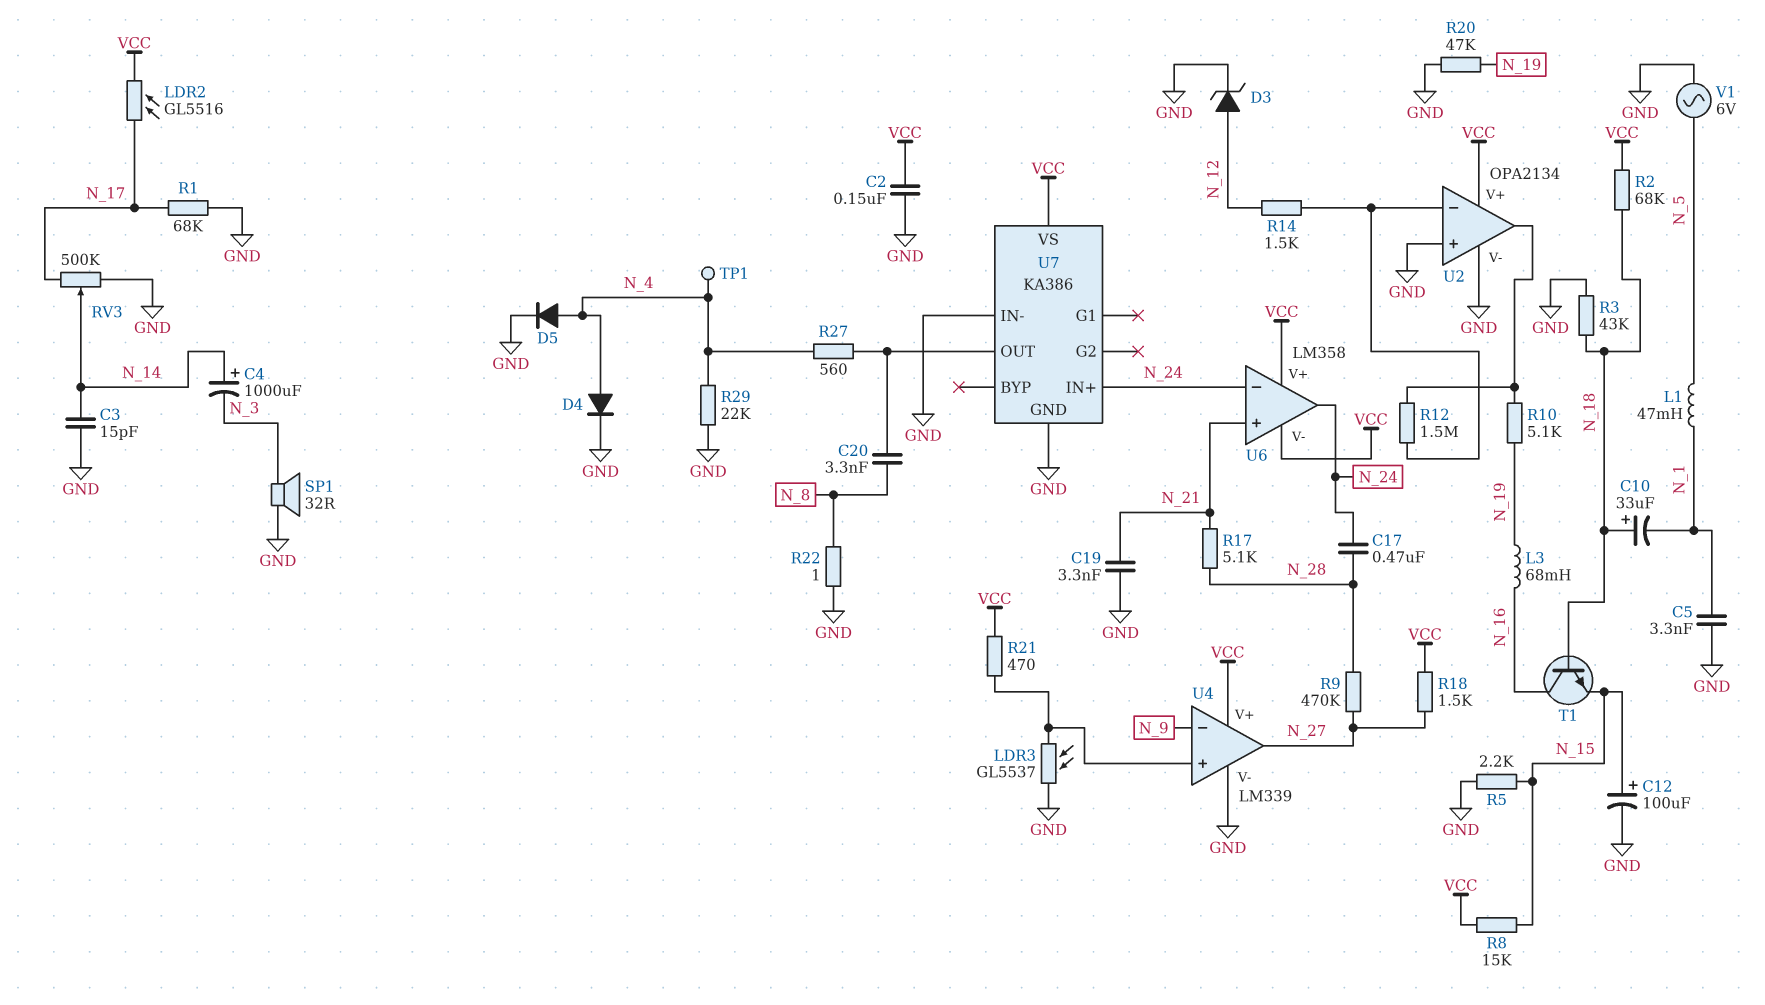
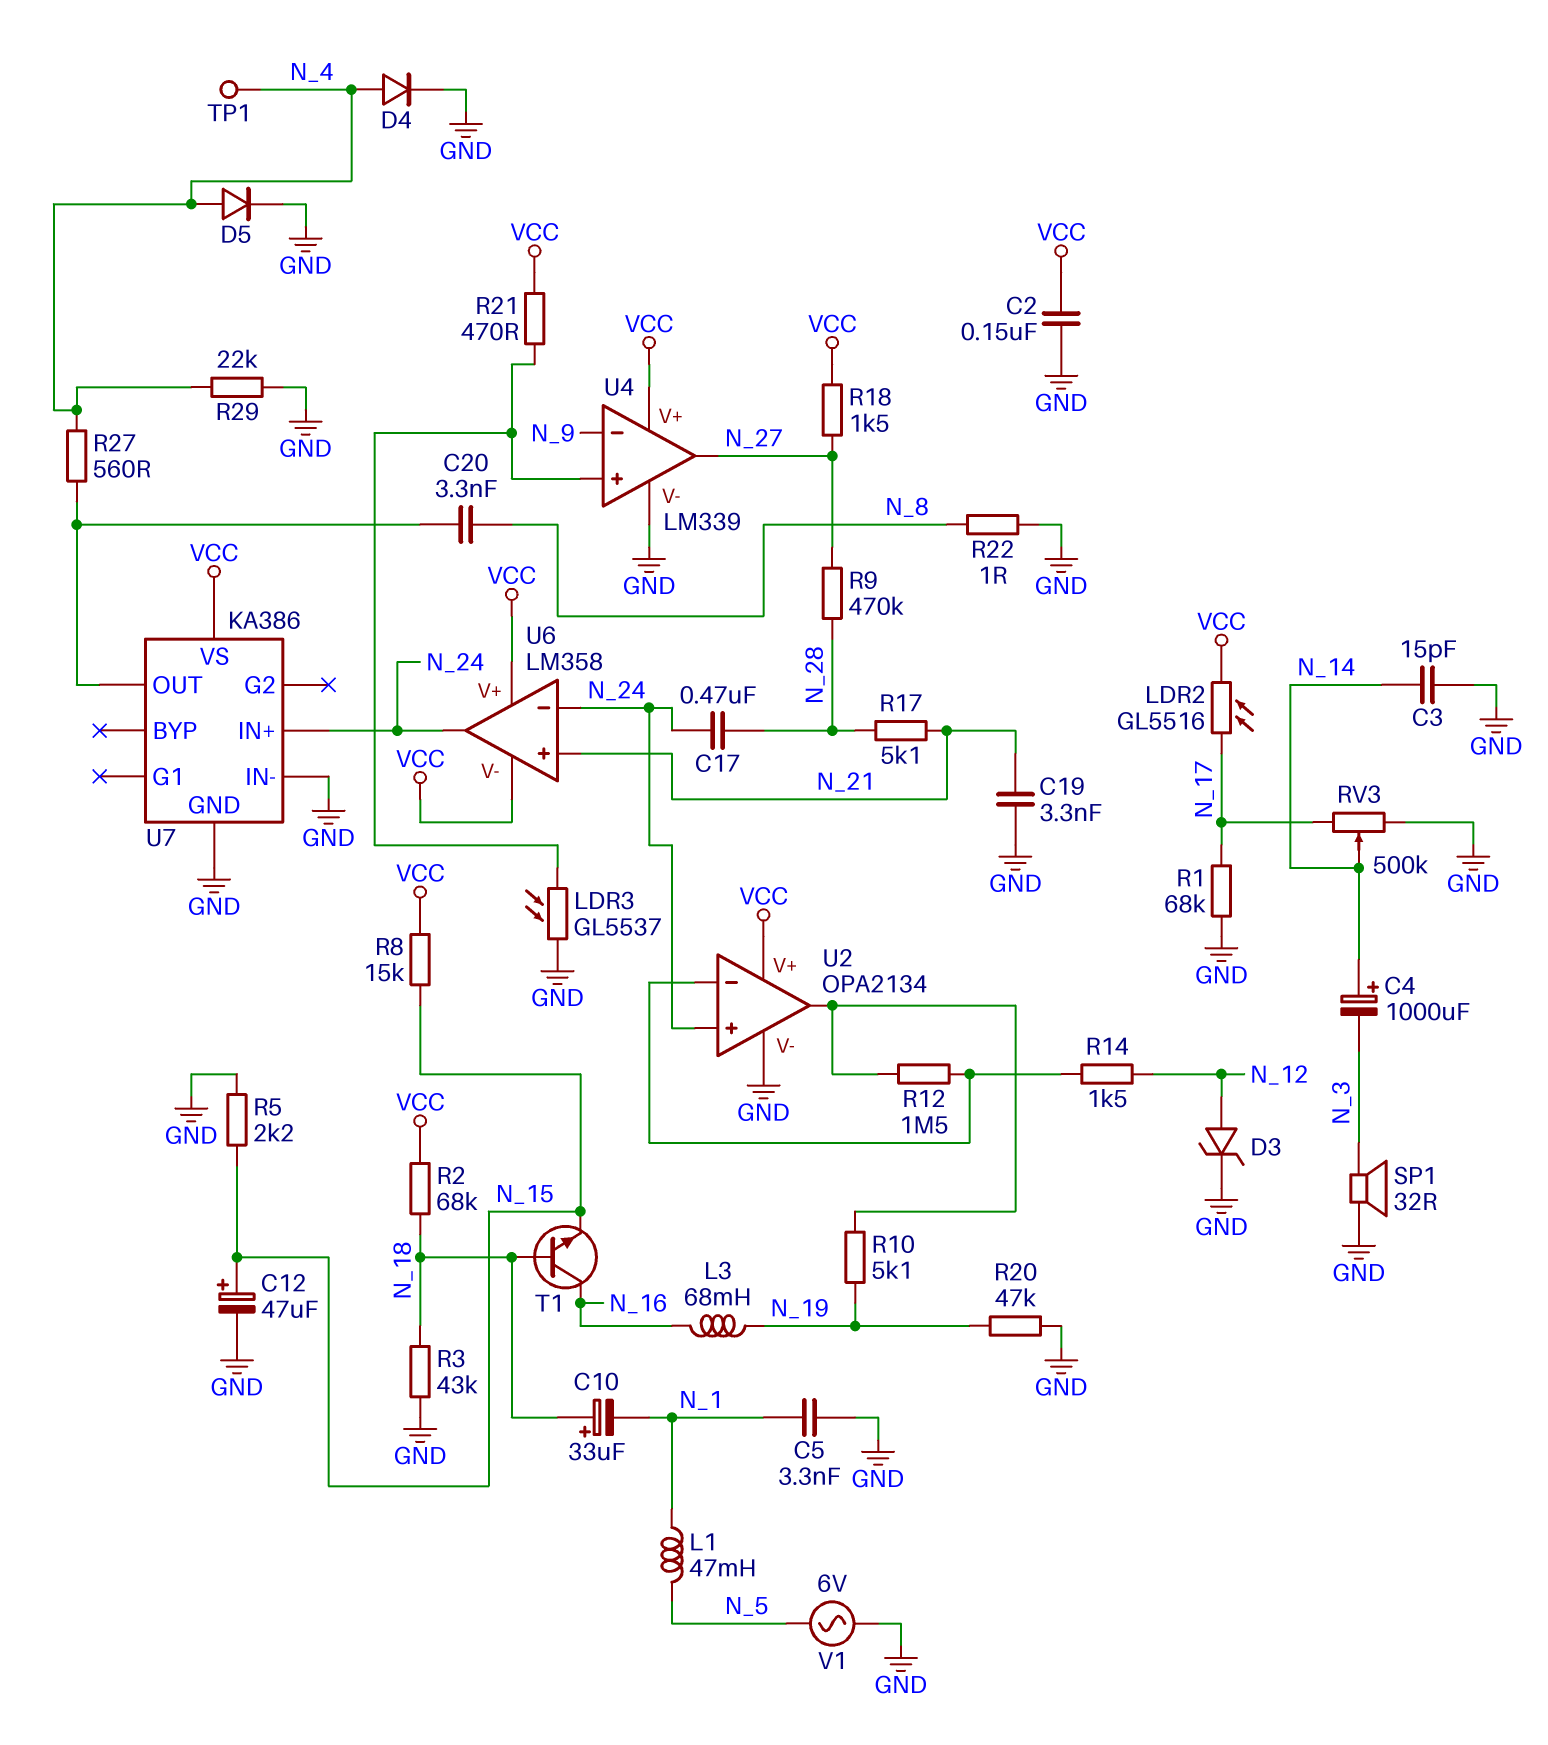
C12: 100uF (plus N_15, minus GND) -> 47uF (plus N_15, minus GND)
U2 pin in+: GND -> N_24

